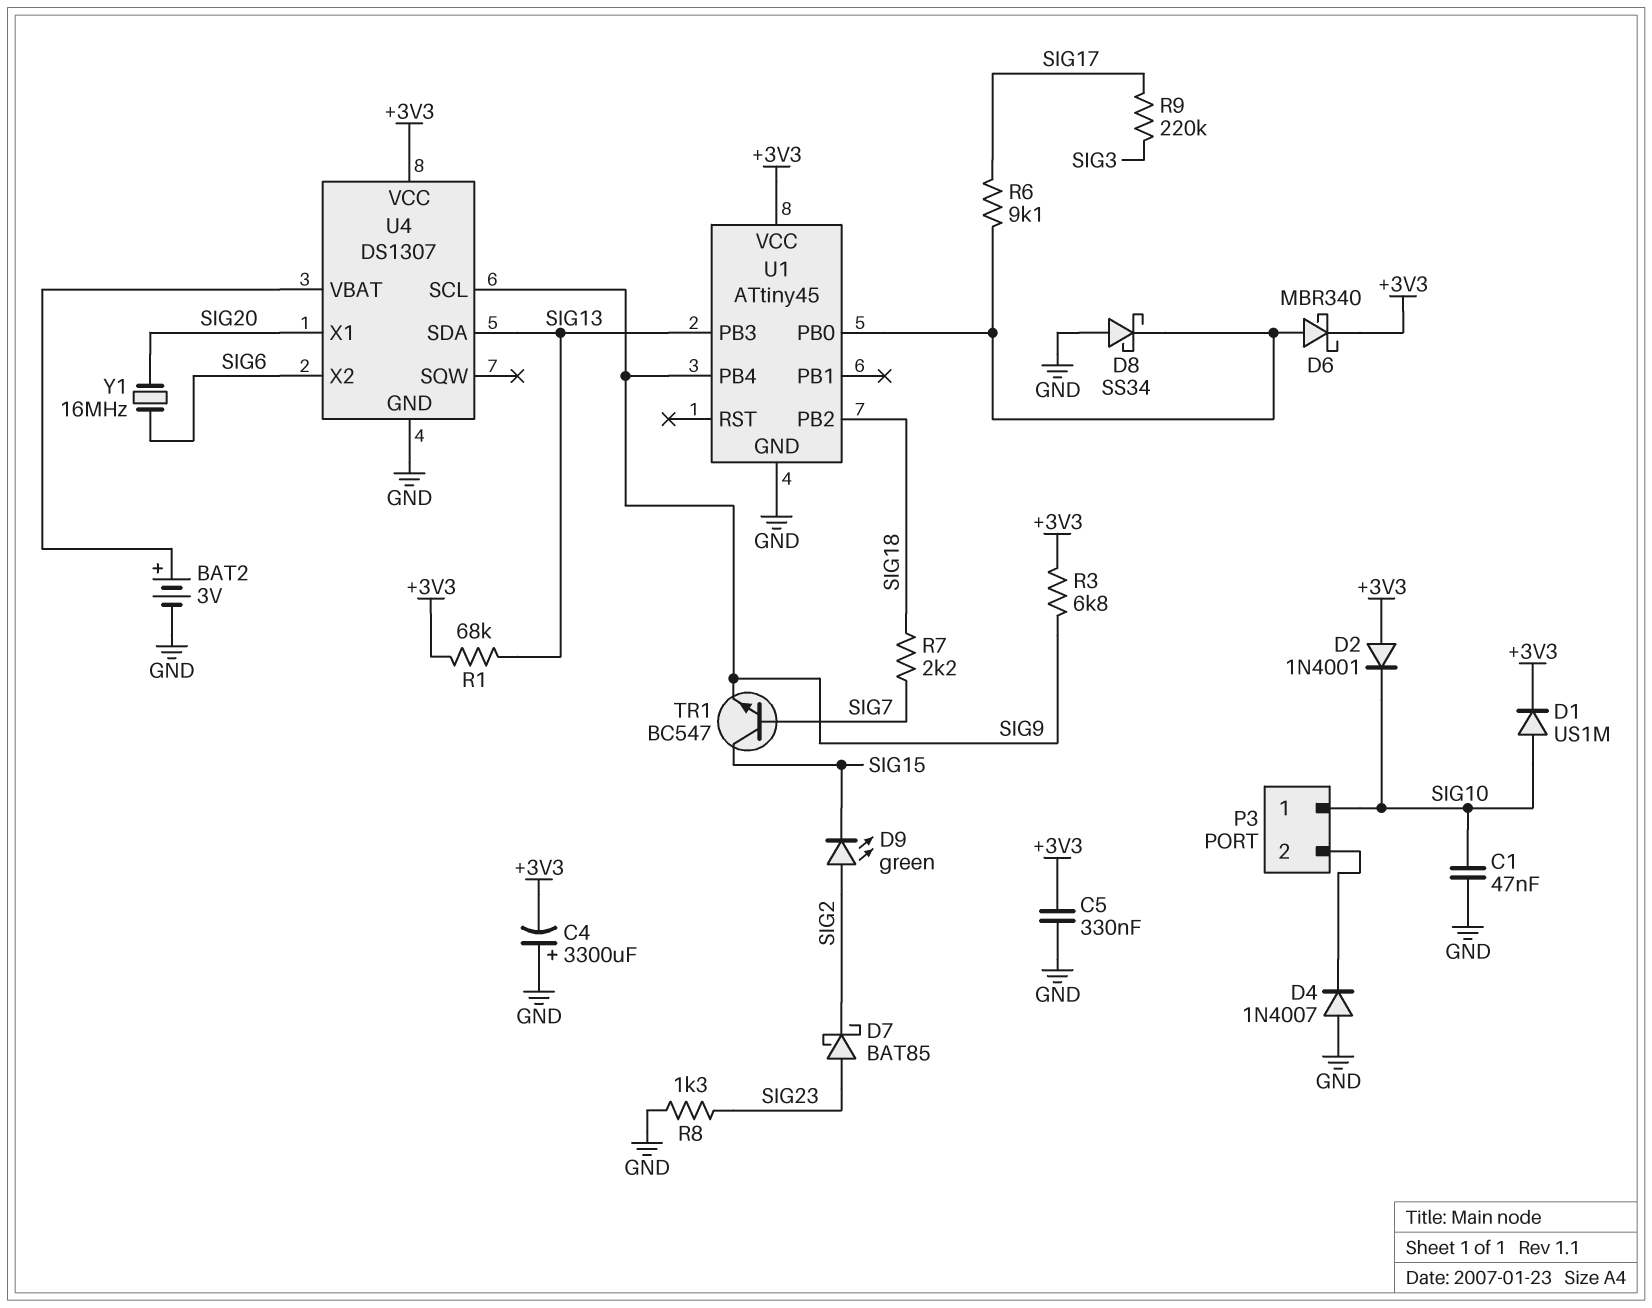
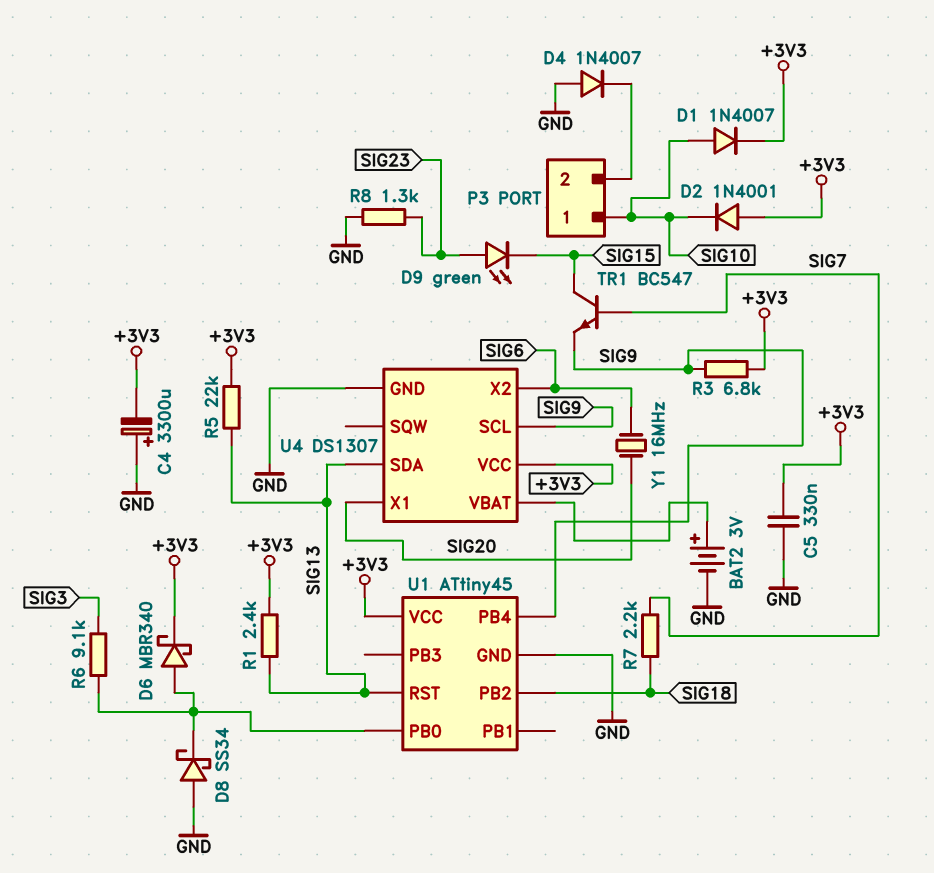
C1: 47nF (GND, SIG10) -> none
D1: diode US1M (A SIG10, K +3V3) -> diode 1N4007 (A SIG10, K +3V3)
D7: schottky BAT85 (A SIG23, K SIG2) -> none
D9: LED green (A SIG2, K SIG15) -> LED green (A SIG23, K SIG15)
R1: 68k (+3V3, SIG13) -> 2.4k (+3V3, SIG13)
R5: none -> 22k (+3V3, SIG13)
R6: 9.1k (SIG17, U1/PB0) -> 9.1k (SIG3, U1/PB0)
R9: 220k (SIG3, SIG17) -> none
U1 pin PB3: SIG13 -> none
U1 pin RST: none -> SIG13

